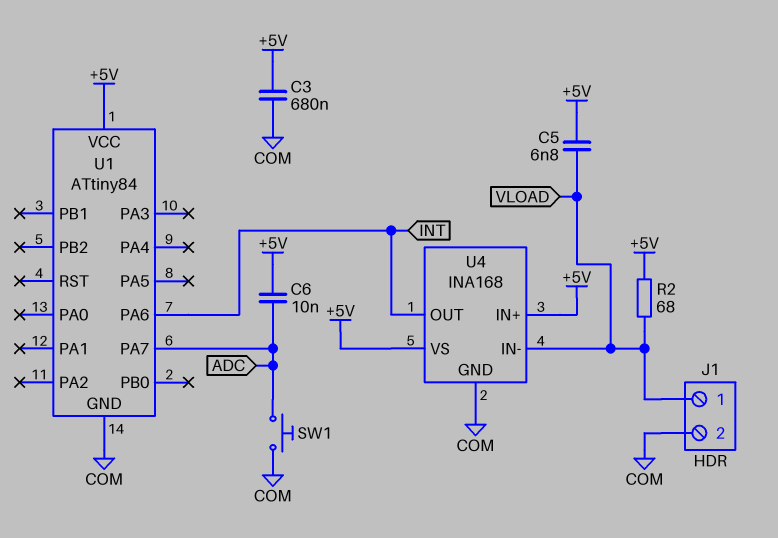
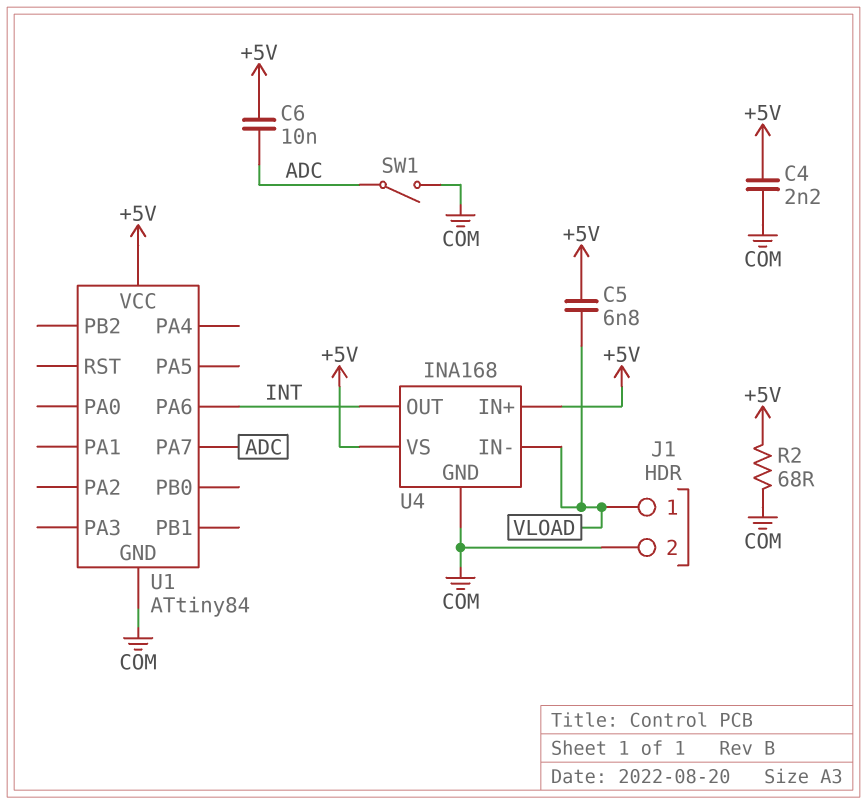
C3: 680nF (+5V, COM) -> none
C4: none -> 2.2nF (+5V, COM)
R2: 68 (+5V, VLOAD) -> 68 (+5V, COM)
SW1: button (ADC, COM) -> switch (ADC, COM)

